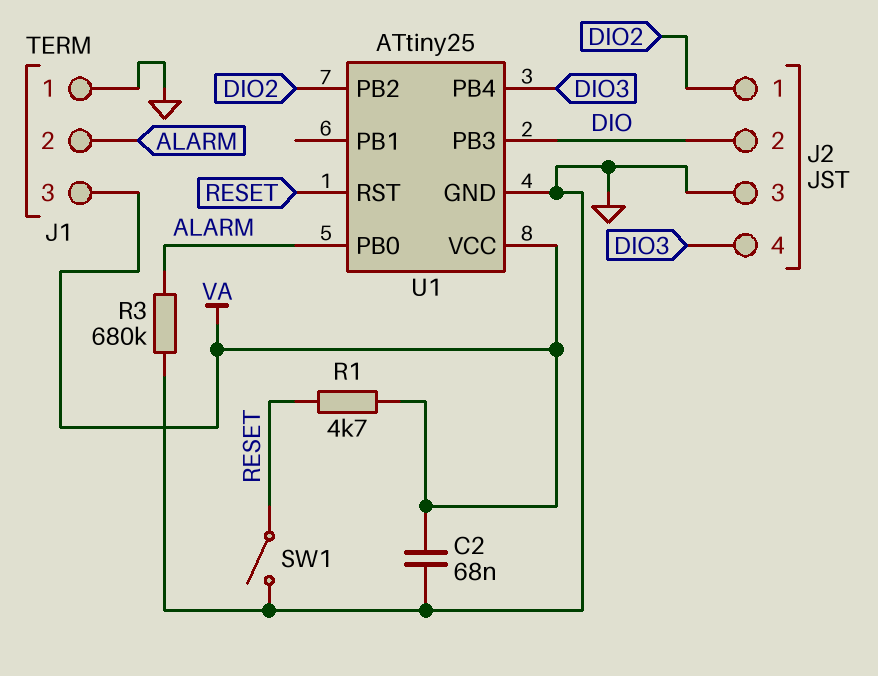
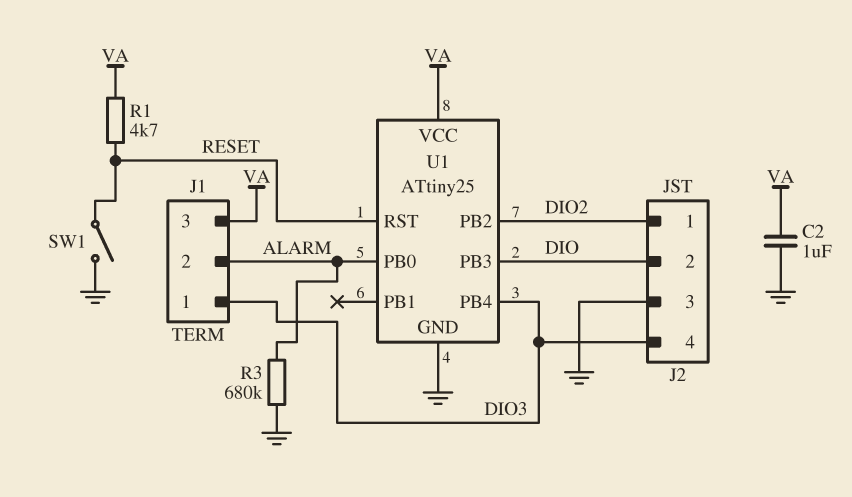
C2: 68nF (GND, VA) -> 1uF (GND, VA)
J1 pin 1: GND -> DIO3

